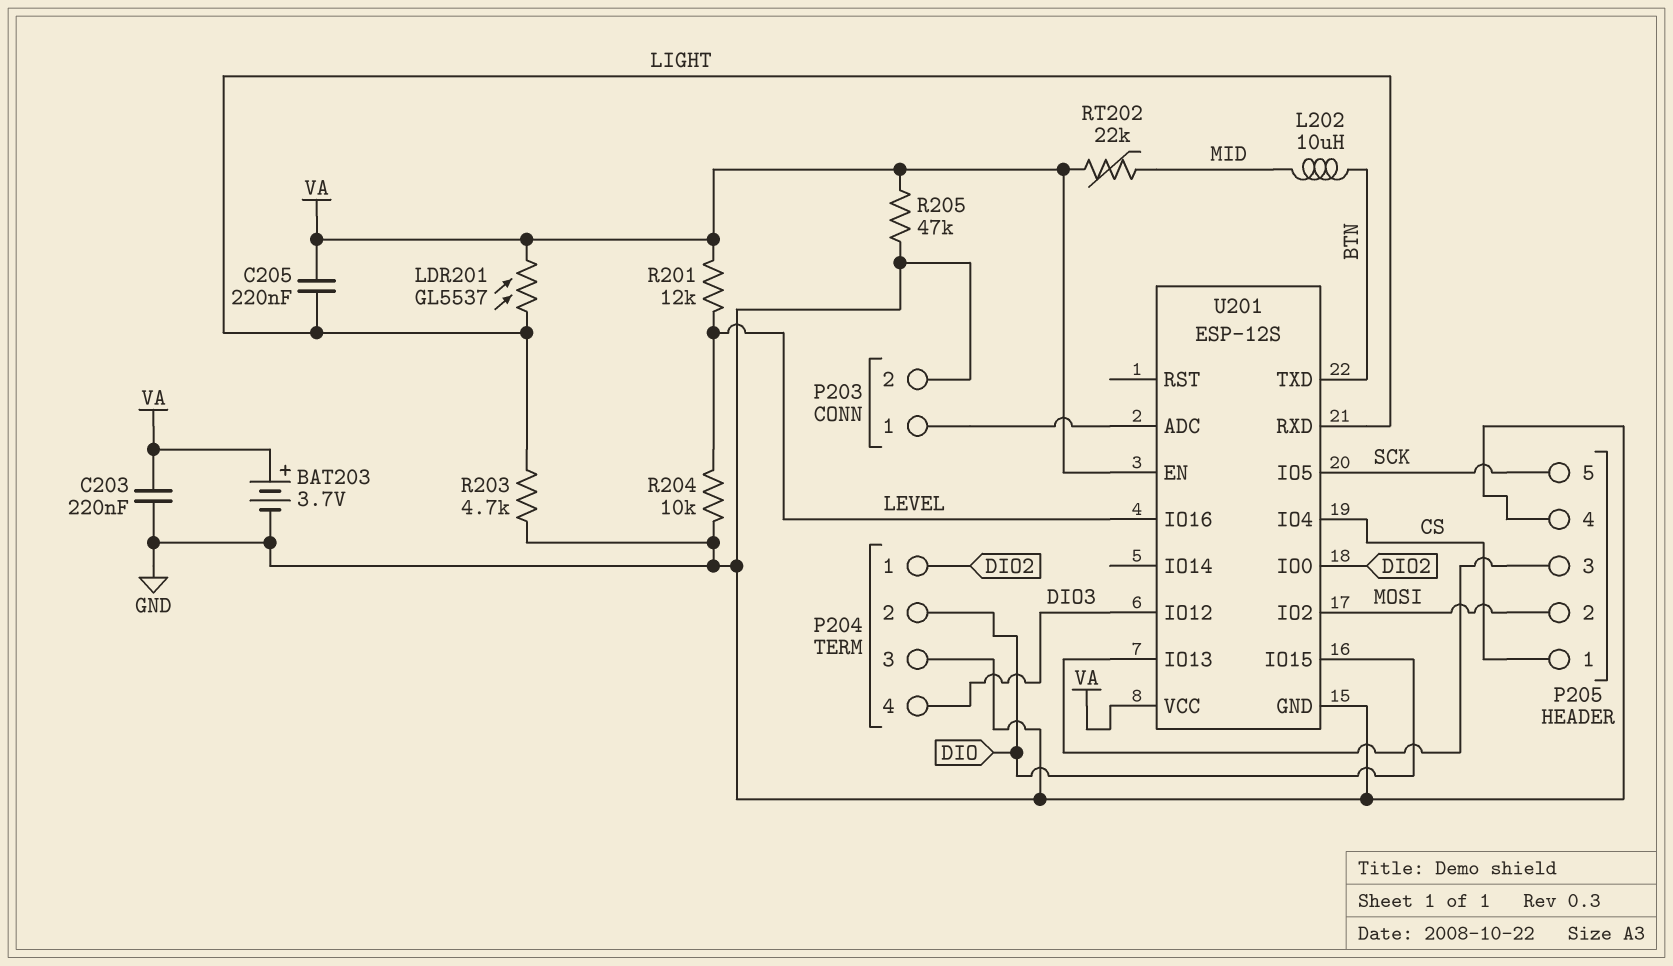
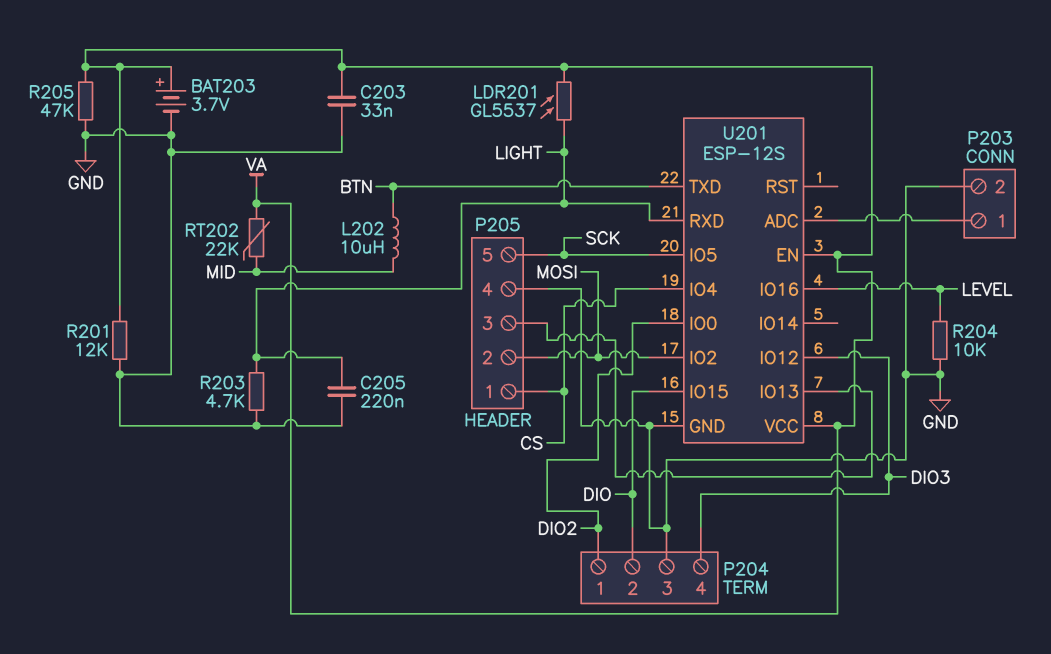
C203: 220nF (GND, VA) -> 33nF (GND, VA)
C205: 220nF (LIGHT, VA) -> 220nF (GND, LIGHT)
R201: 12k (LEVEL, VA) -> 12k (GND, VA)

